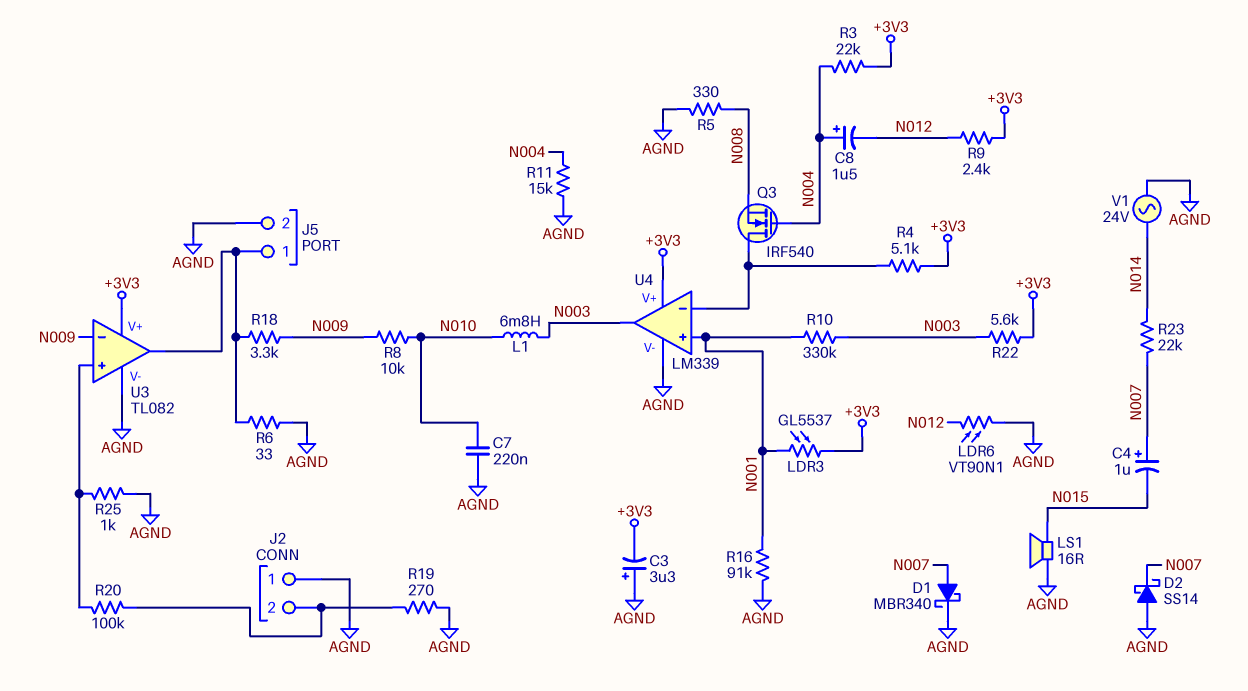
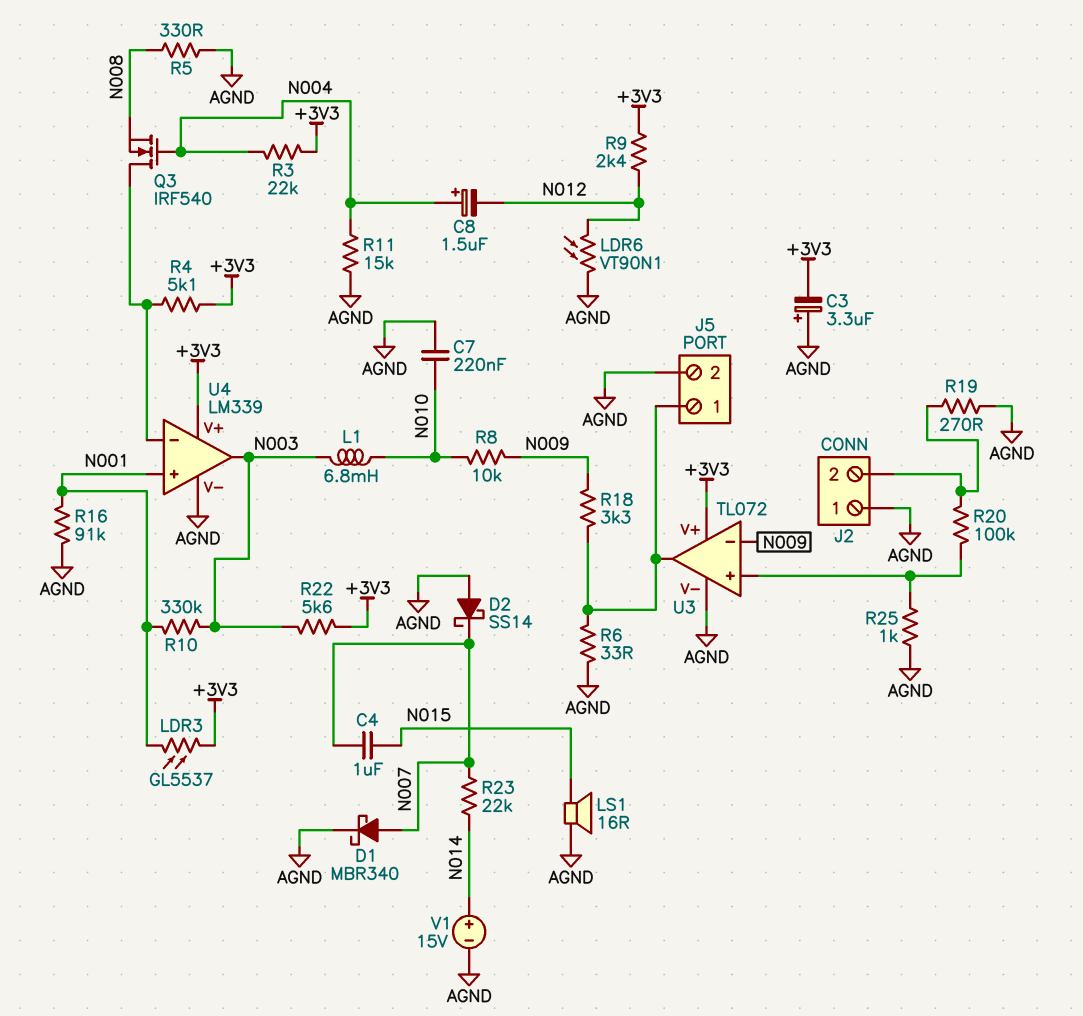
C4: 1uF (plus N007, minus N015) -> 1uF (N007, N015)
U3: TL082 -> TL072
V1: AC 24V (AGND, N014) -> 15V (plus N014, minus AGND)

